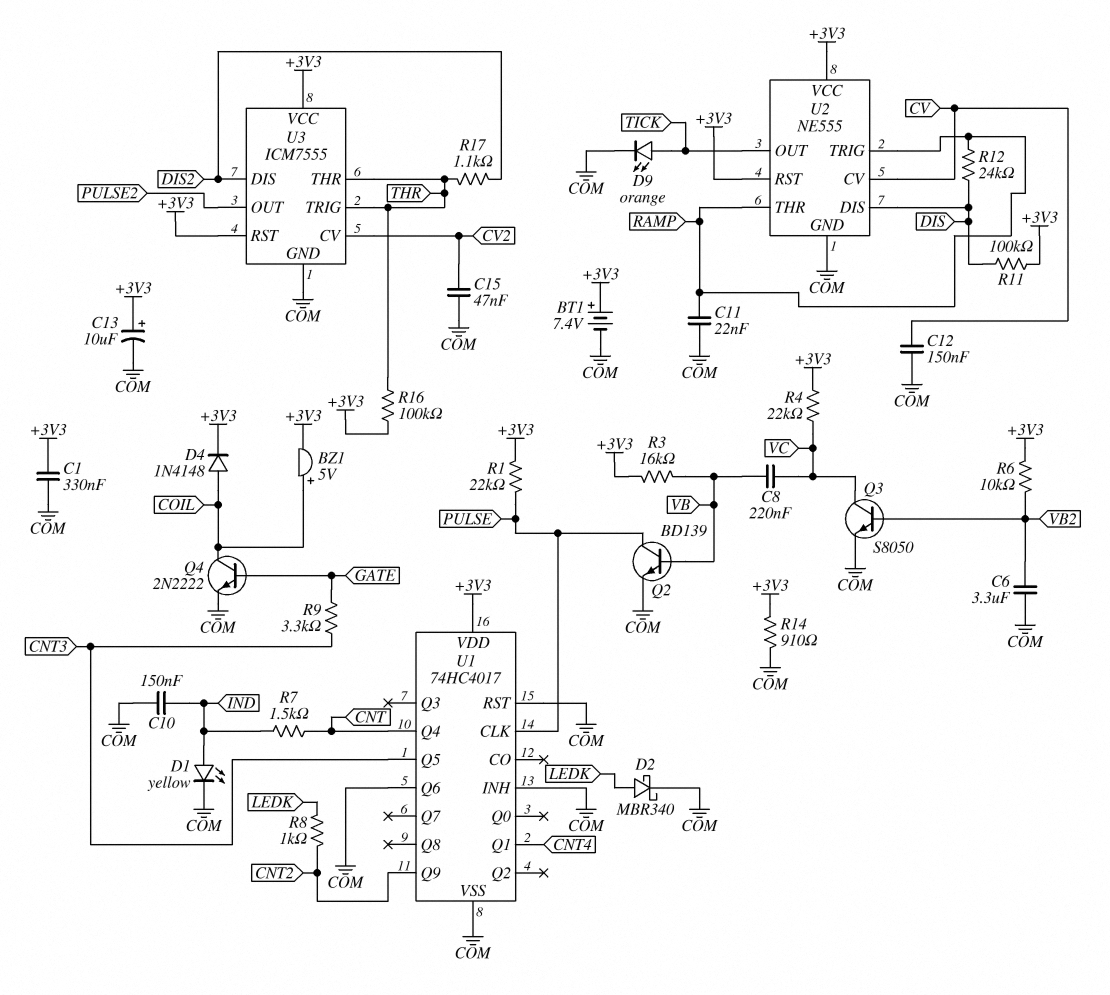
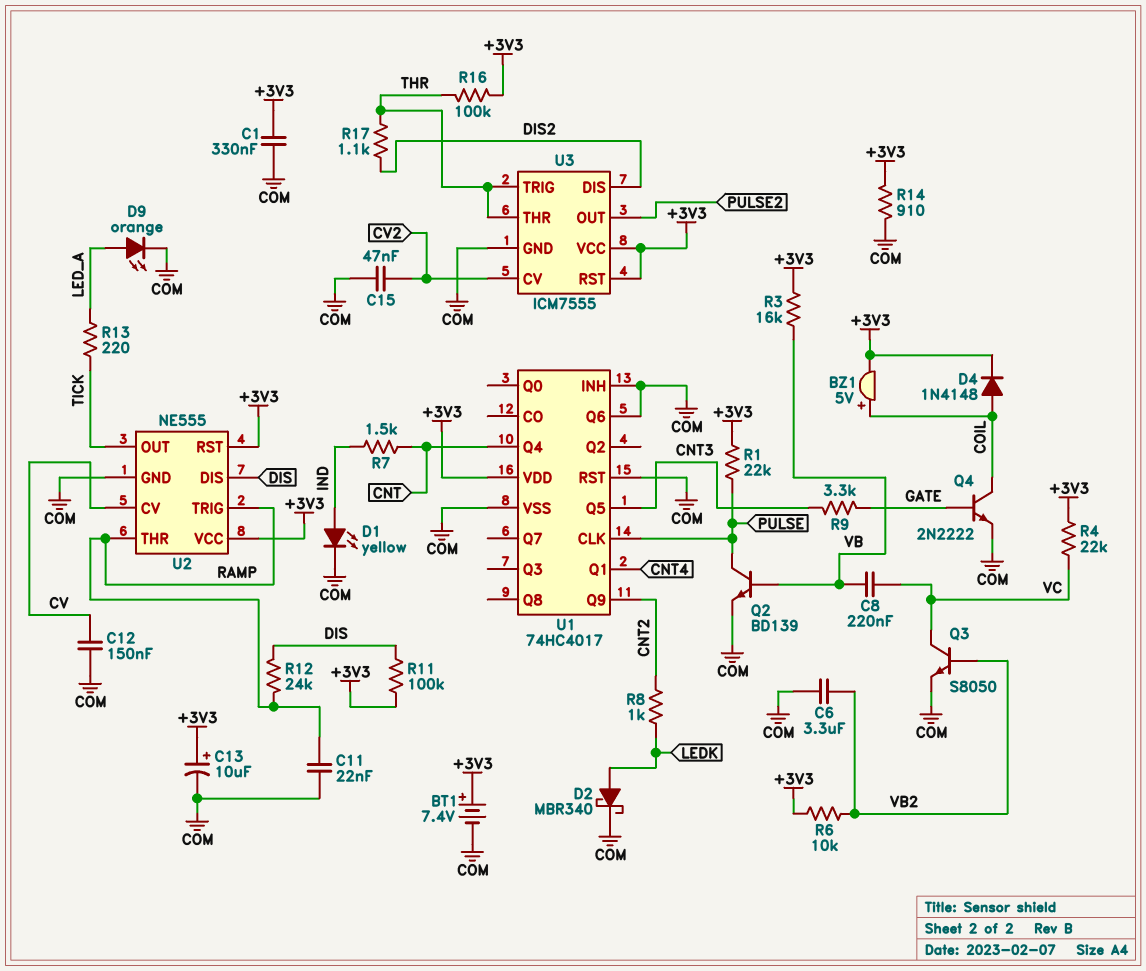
C10: 150nF (COM, IND) -> none
D9: LED orange (A TICK, K COM) -> LED orange (A LED_A, K COM)
R13: none -> 220 (LED_A, TICK)

